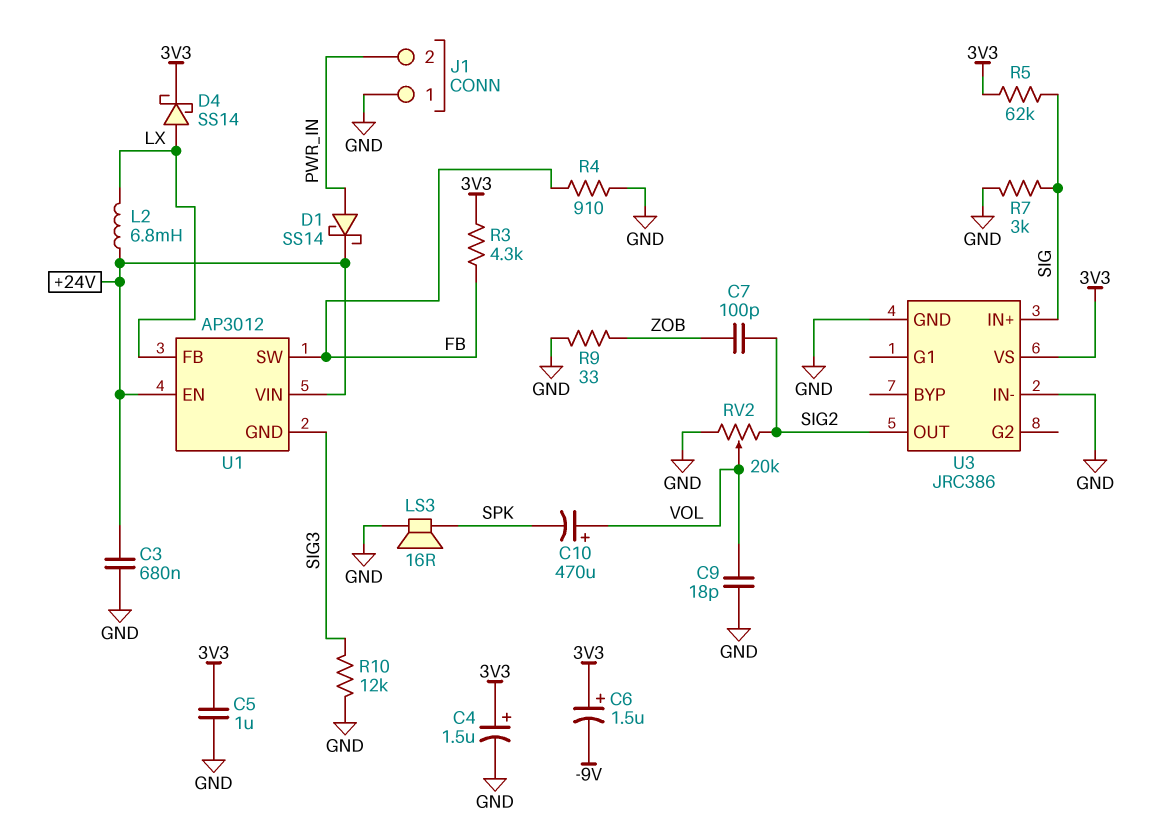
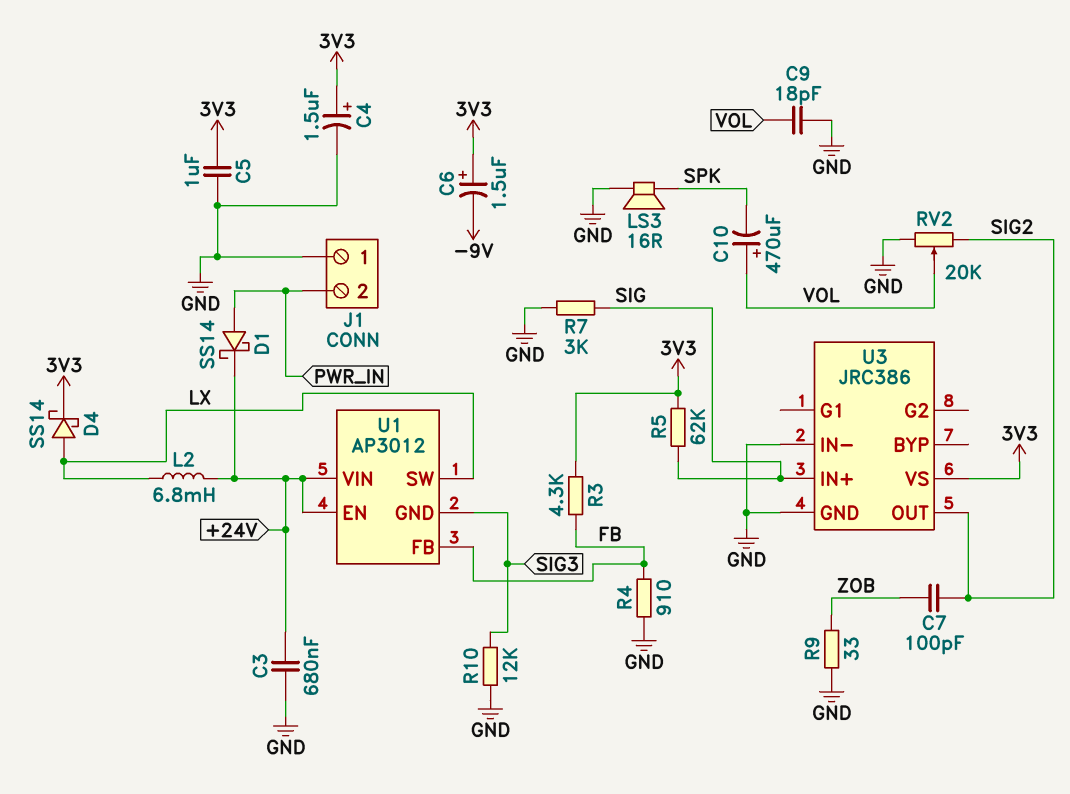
U1 pin FB: LX -> FB
U1 pin SW: FB -> LX

